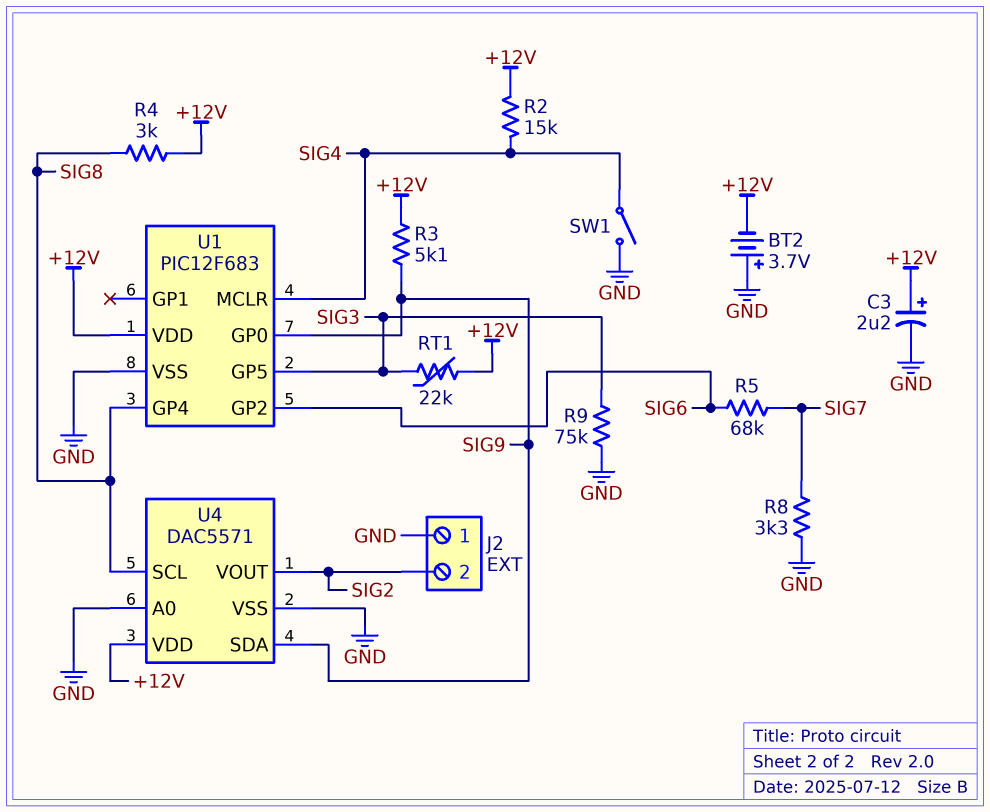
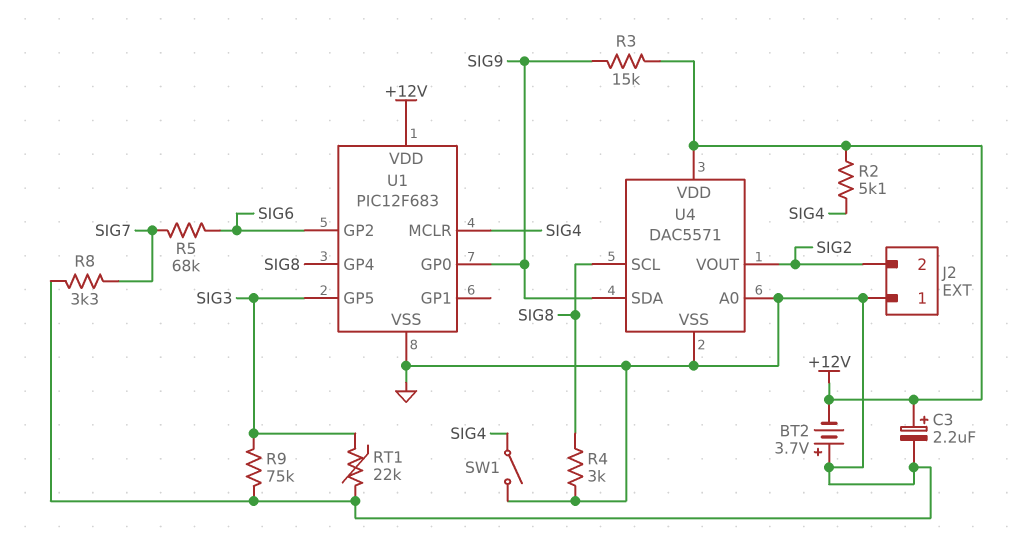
R2: 15k (+12V, SIG4) -> 5.1k (+12V, SIG4)
R3: 5.1k (+12V, SIG9) -> 15k (+12V, SIG9)
R4: 3k (+12V, SIG8) -> 3k (GND, SIG8)
RT1: 22k (+12V, SIG3) -> 22k (GND, SIG3)

